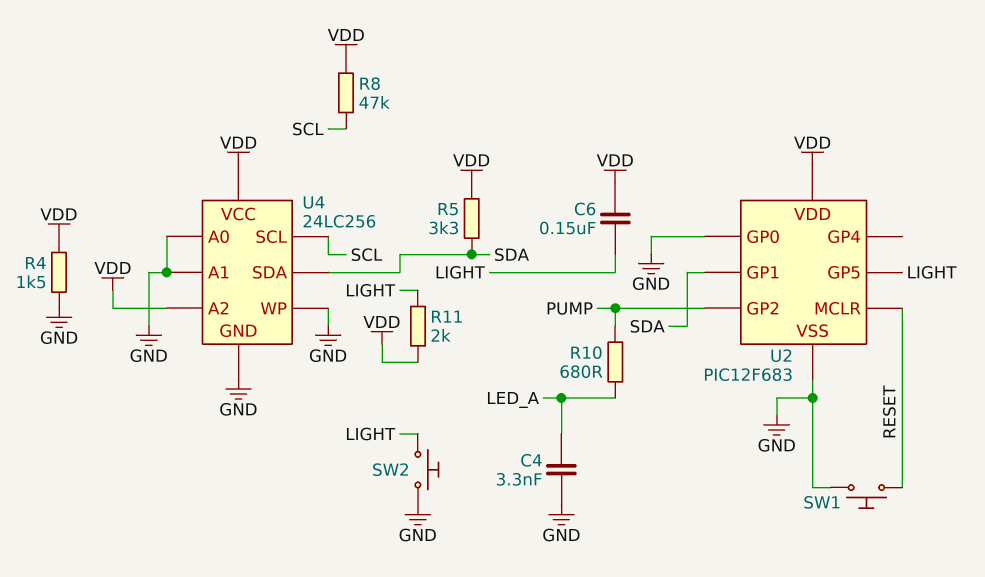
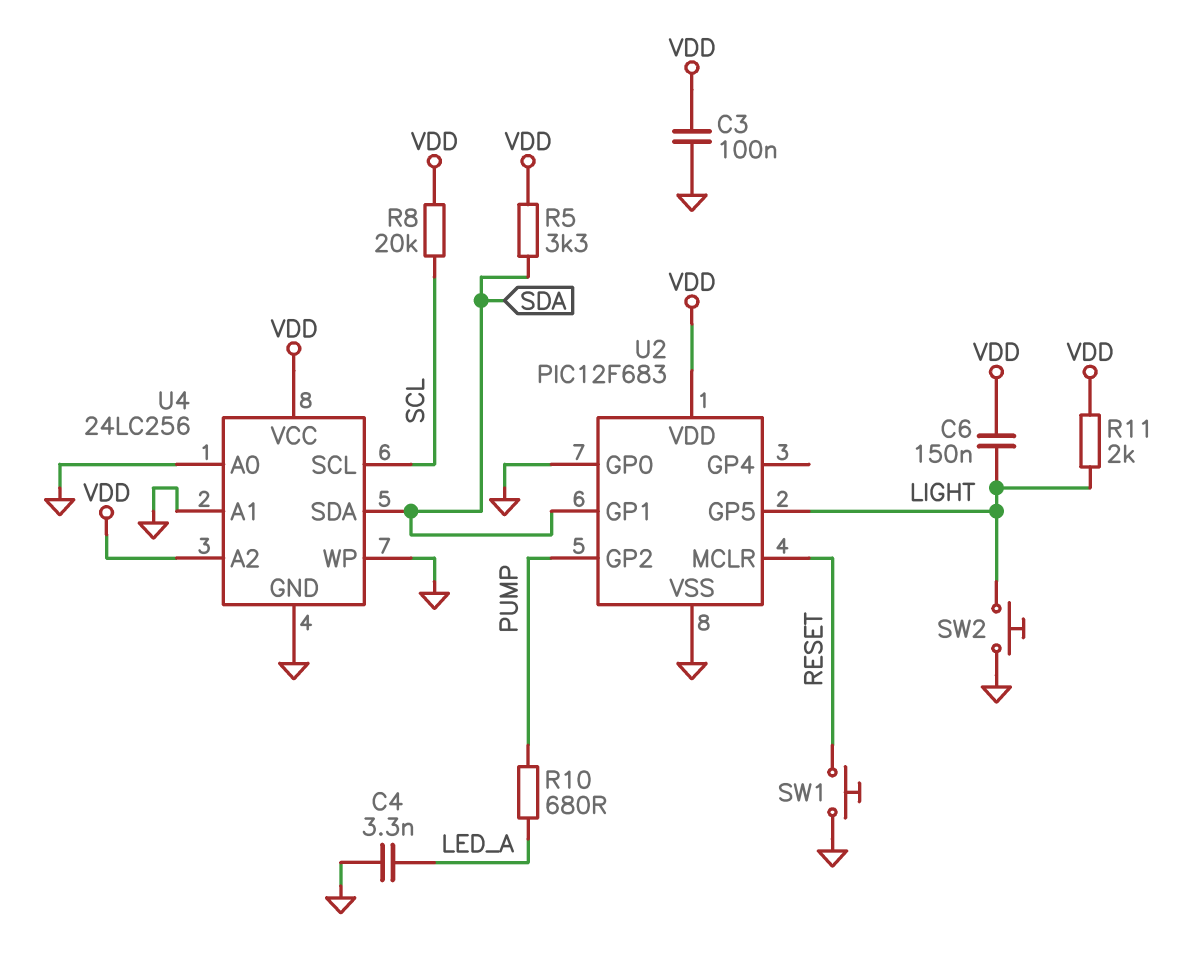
C3: none -> 100nF (GND, VDD)
R4: 1.5k (GND, VDD) -> none
R8: 47k (SCL, VDD) -> 20k (SCL, VDD)

